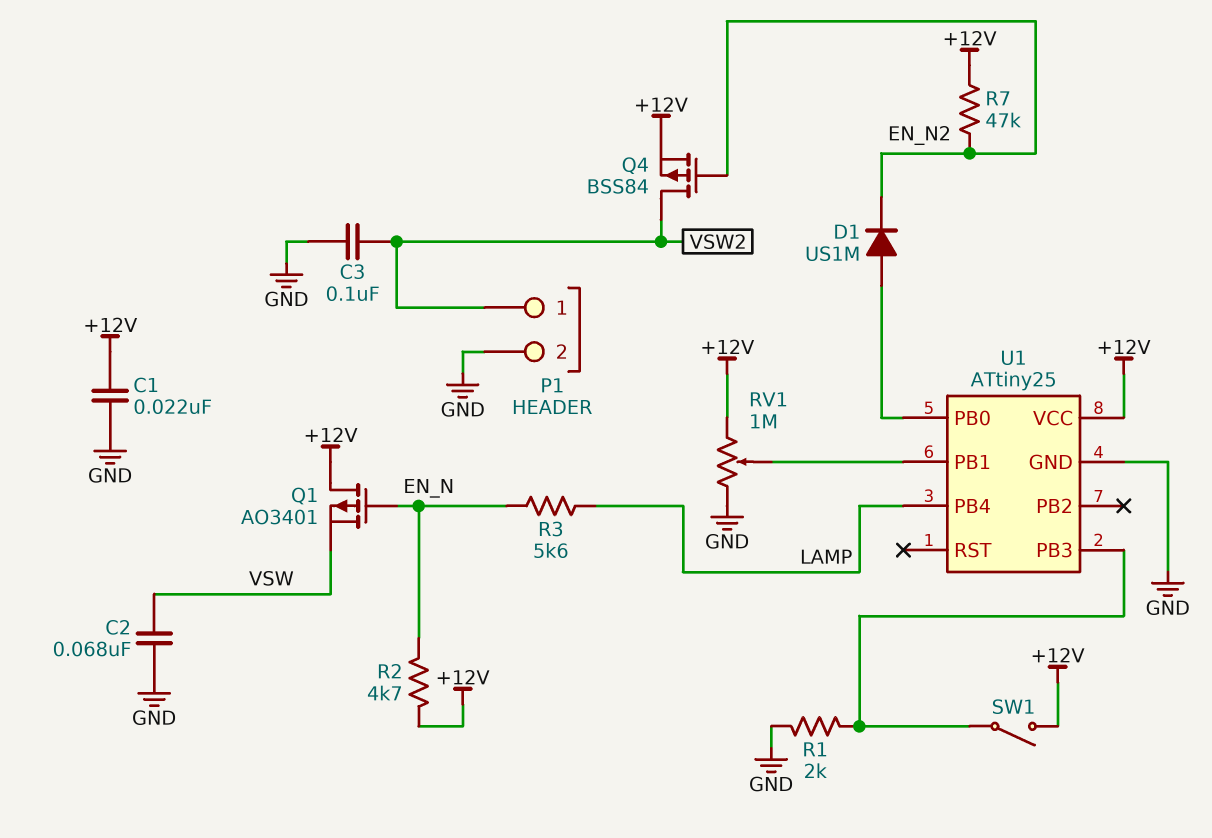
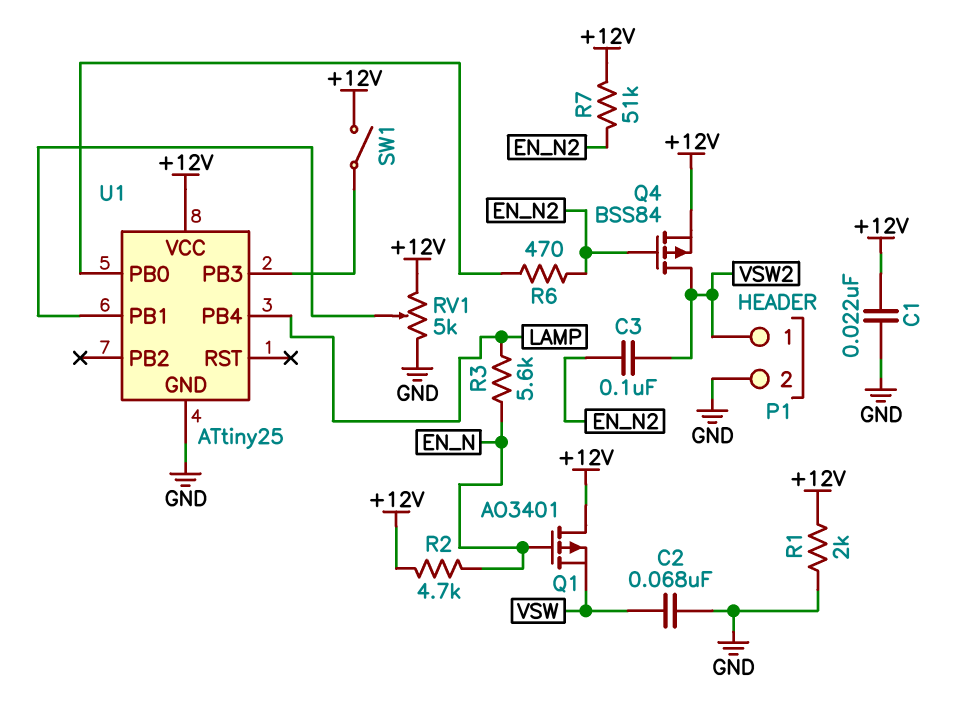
C3: 100nF (GND, VSW2) -> 100nF (EN_N2, VSW2)
D1: diode US1M (A U1/PB0, K EN_N2) -> none
R1: 2k (GND, U1/PB3) -> 2k (+12V, GND)
R6: none -> 470 (EN_N2, U1/PB0)
R7: 47k (+12V, EN_N2) -> 51k (+12V, EN_N2)
RV1: 1M (+12V, GND, wiper U1/PB1) -> 5k (+12V, GND, wiper U1/PB1)

